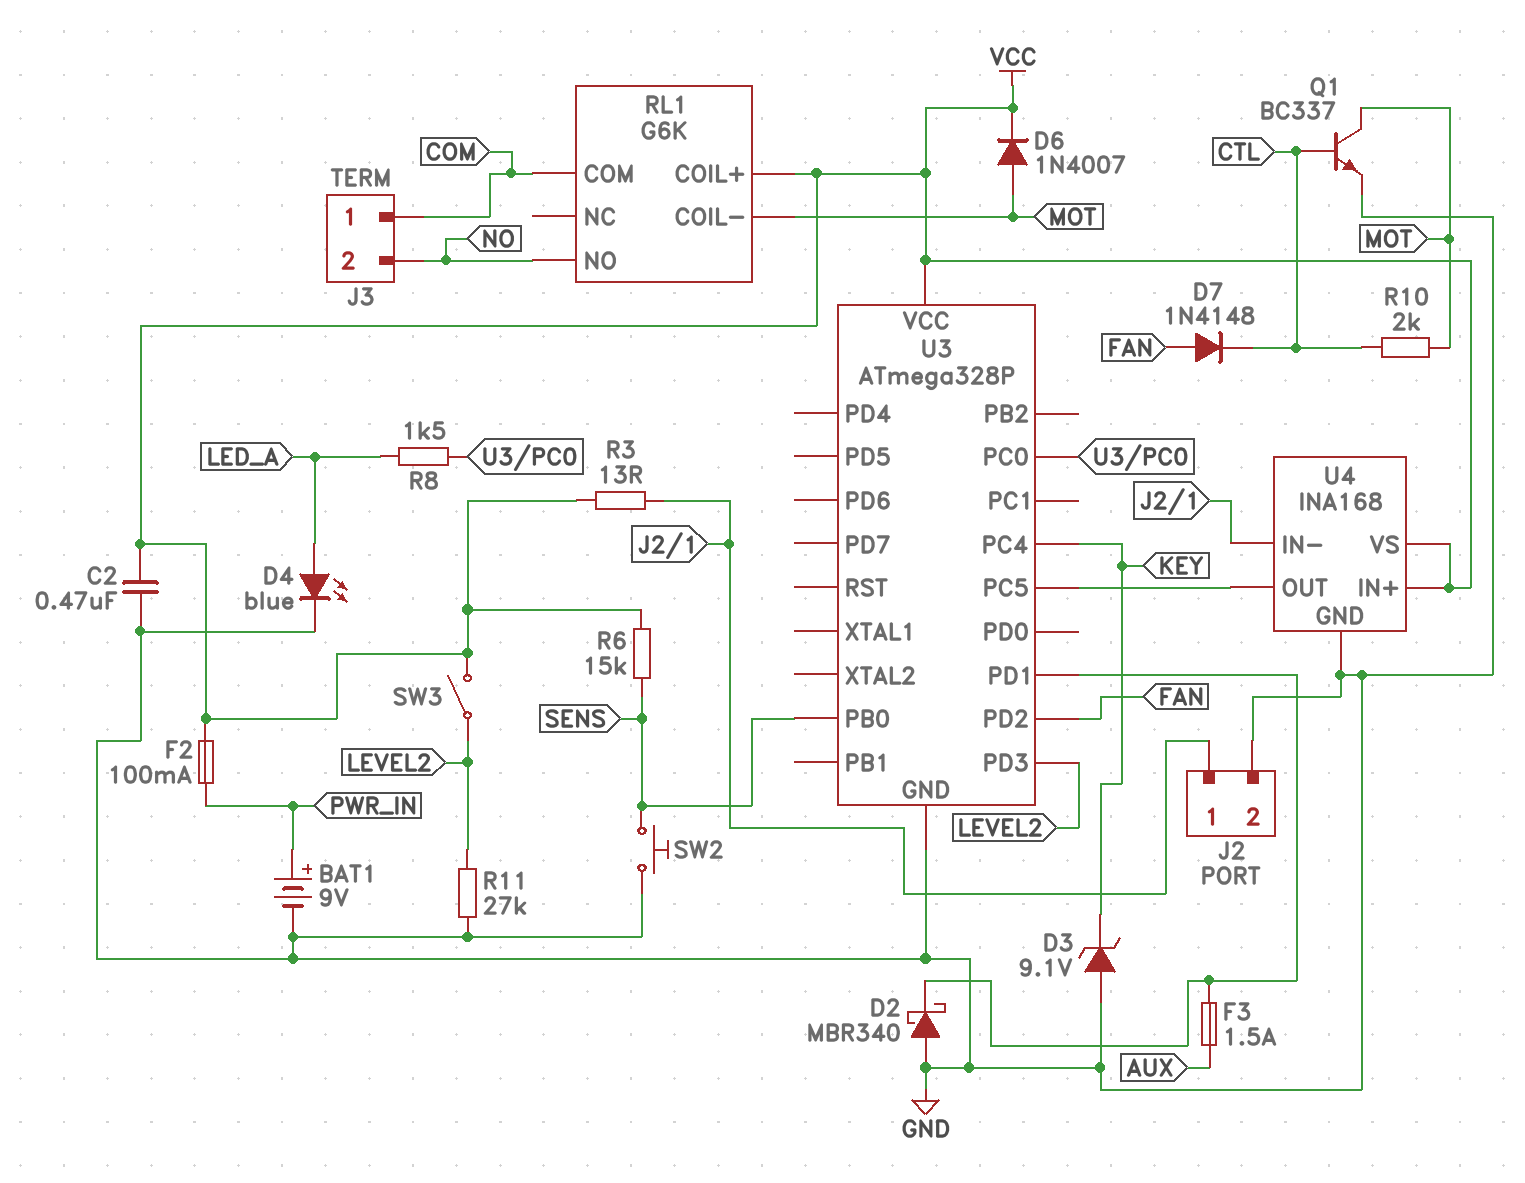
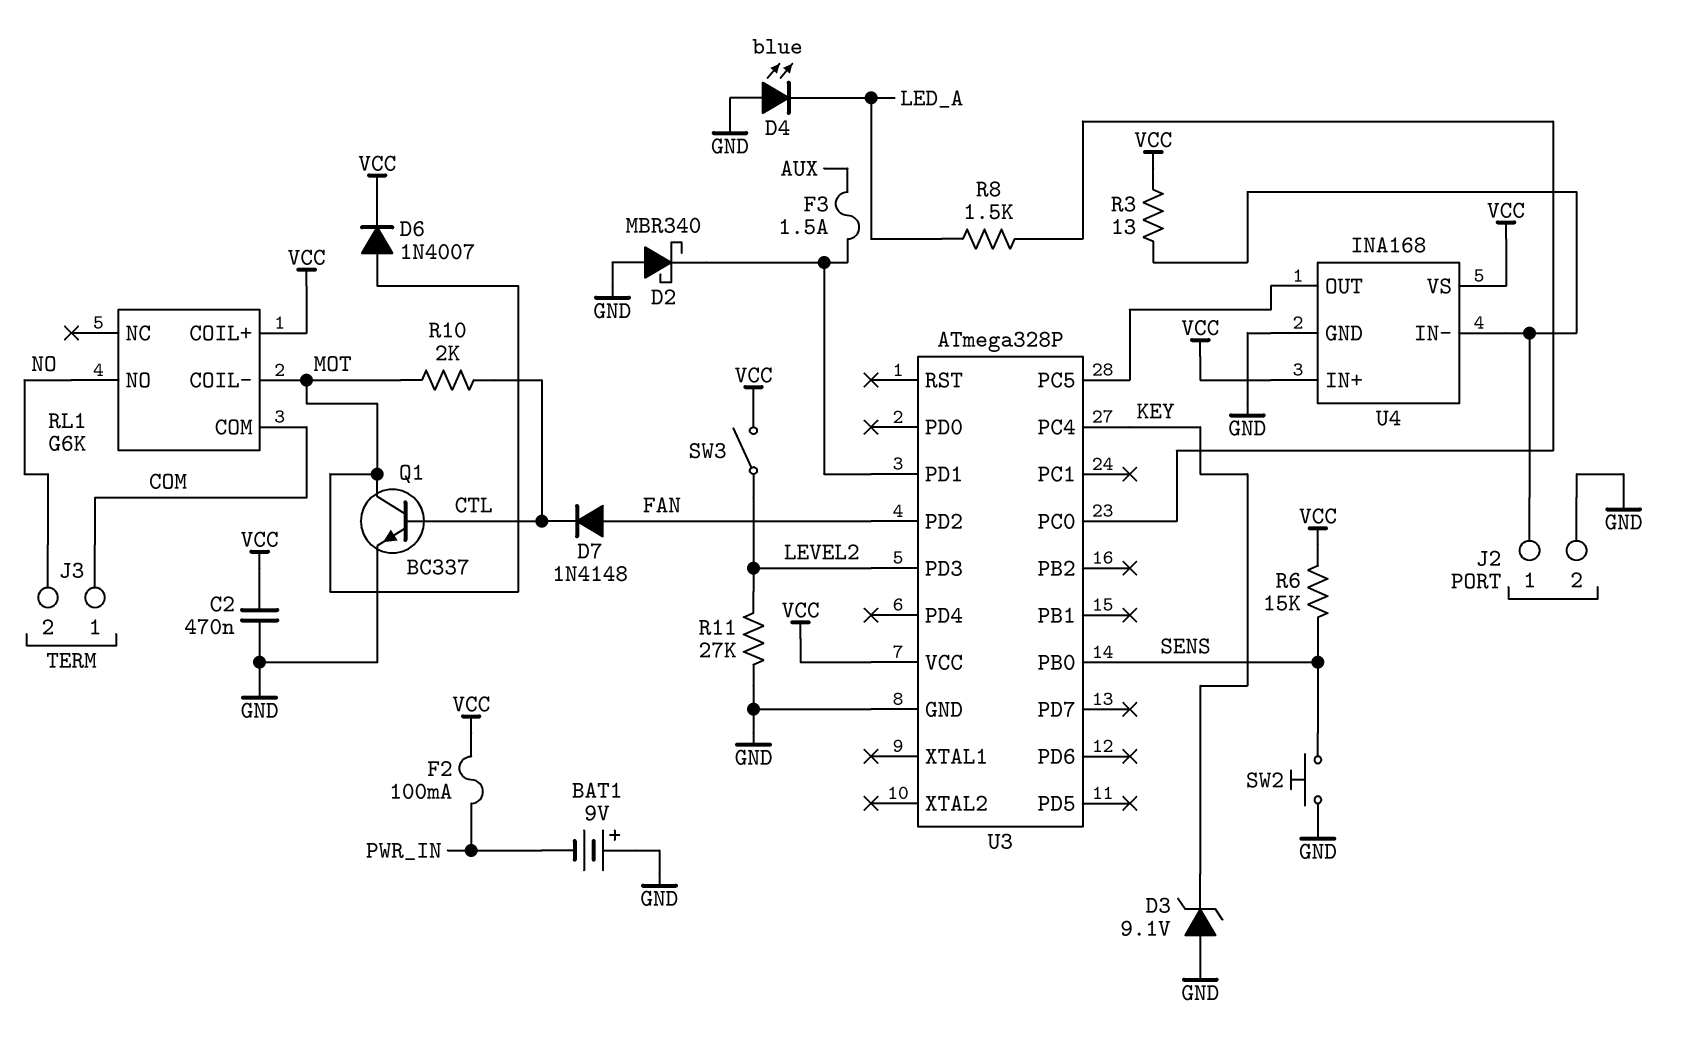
BAT1: 9V (plus PWR_IN, minus GND) -> 9V (plus GND, minus PWR_IN)
D4: LED blue (A LED_A, K GND) -> LED blue (A GND, K LED_A)

